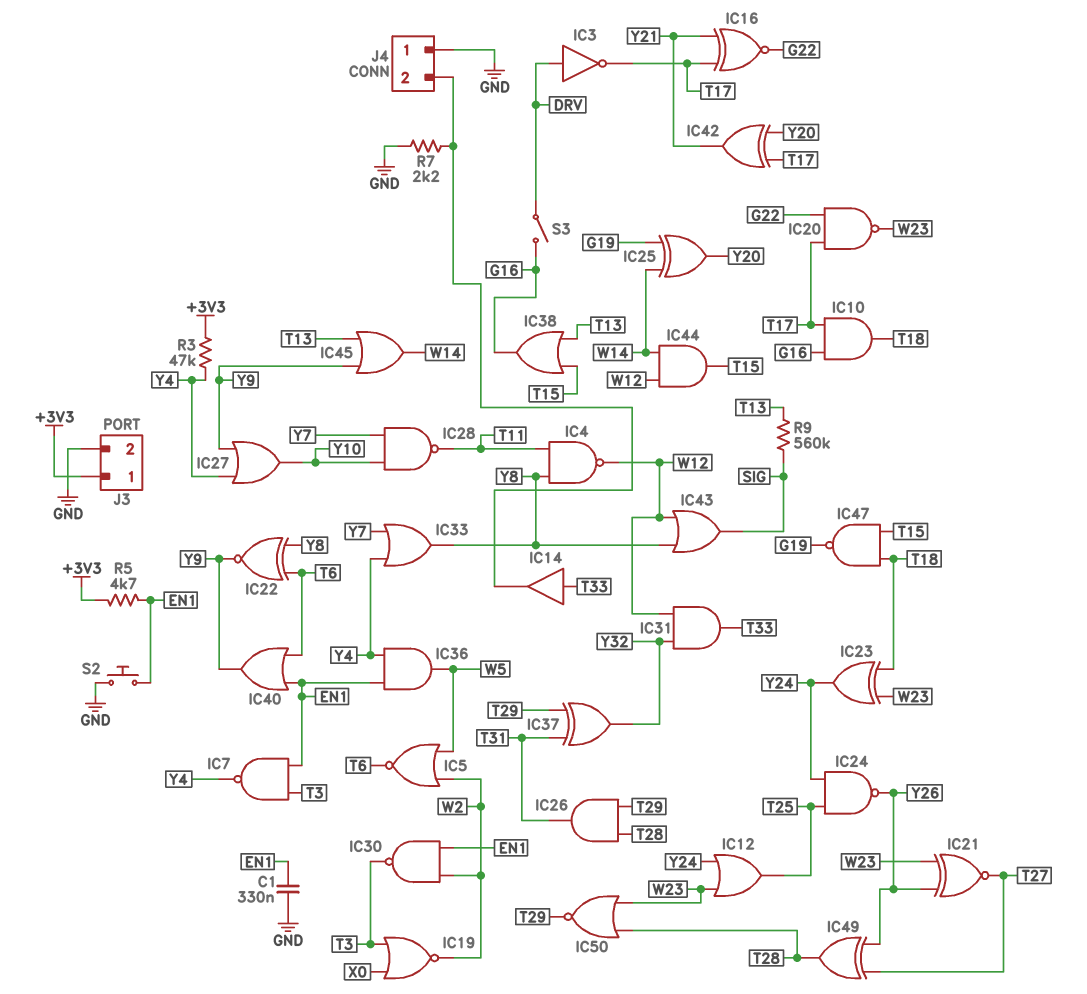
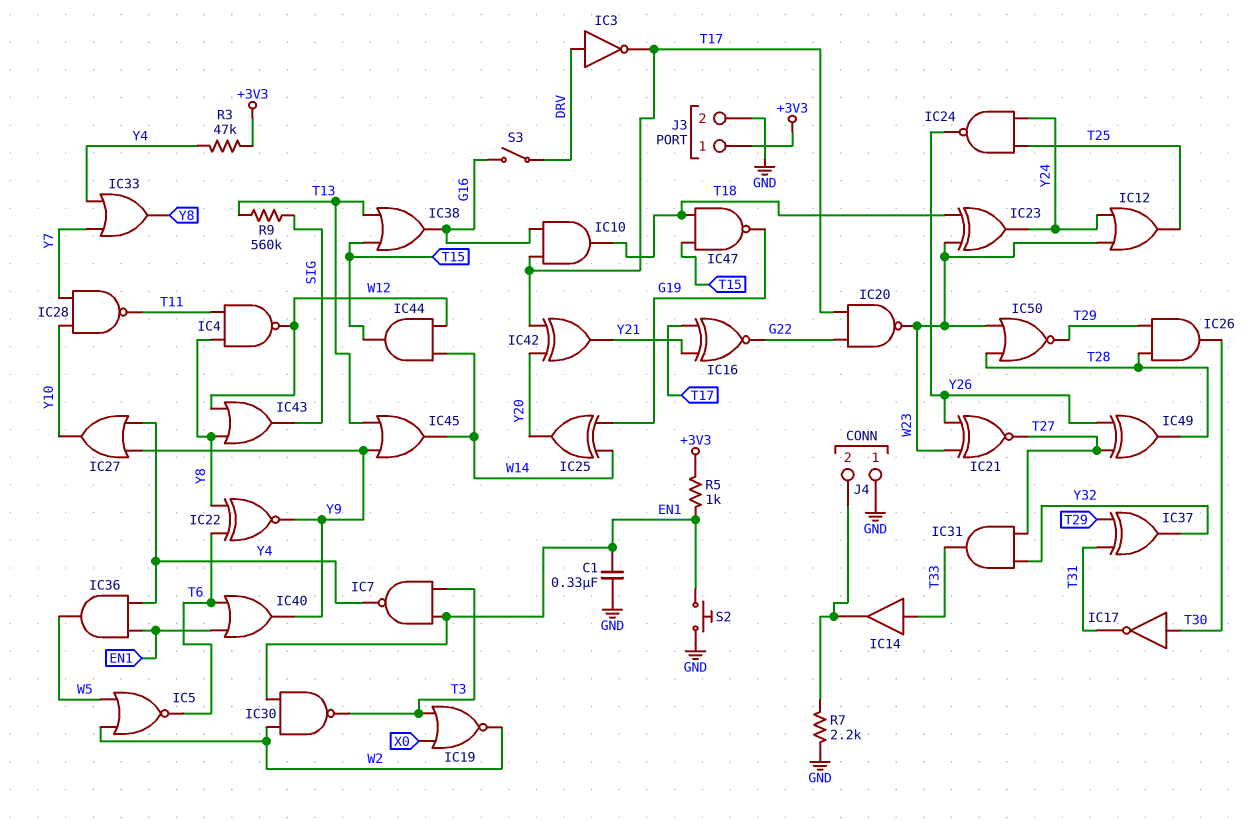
IC17: none -> NOT (in T30, out T31)
IC26: AND (in T28, in T29, out T31) -> AND (in T28, in T29, out T30)
IC31: AND (in W12, in Y32, out T33) -> AND (in T27, in Y32, out T33)
R5: 4.7k (+3V3, EN1) -> 1k (+3V3, EN1)

